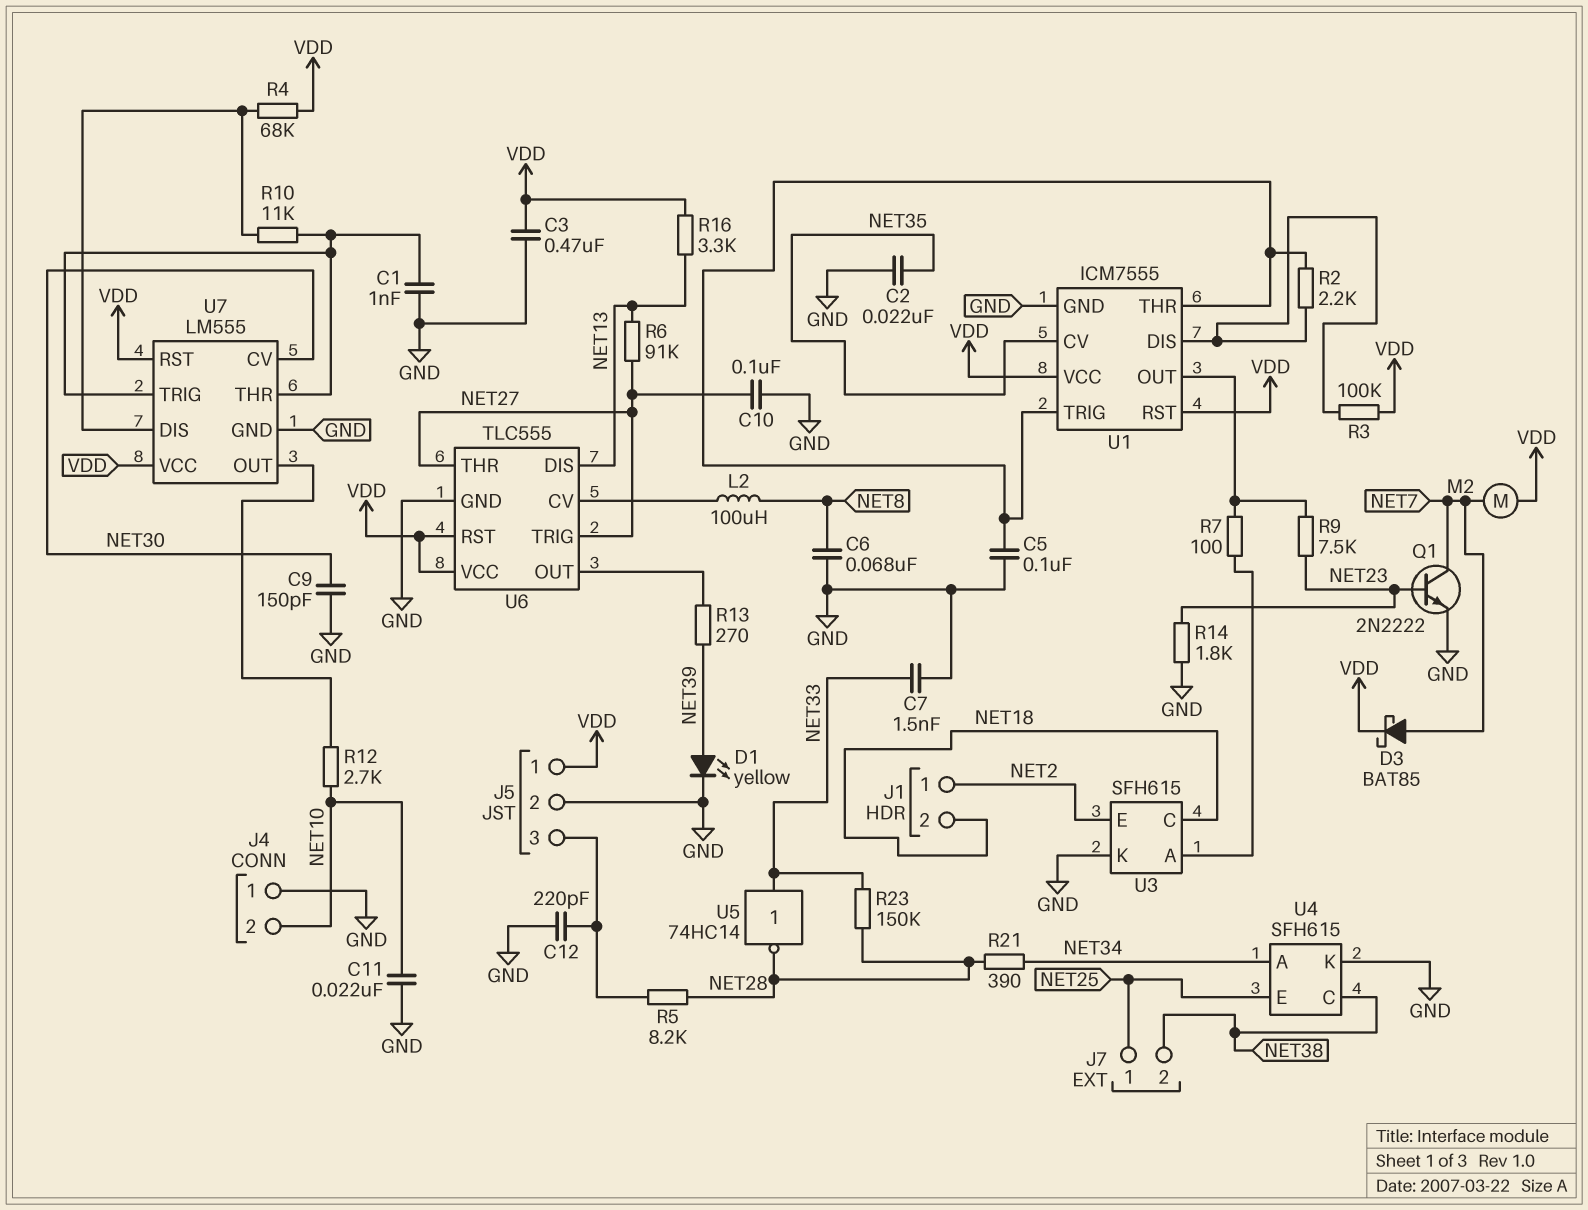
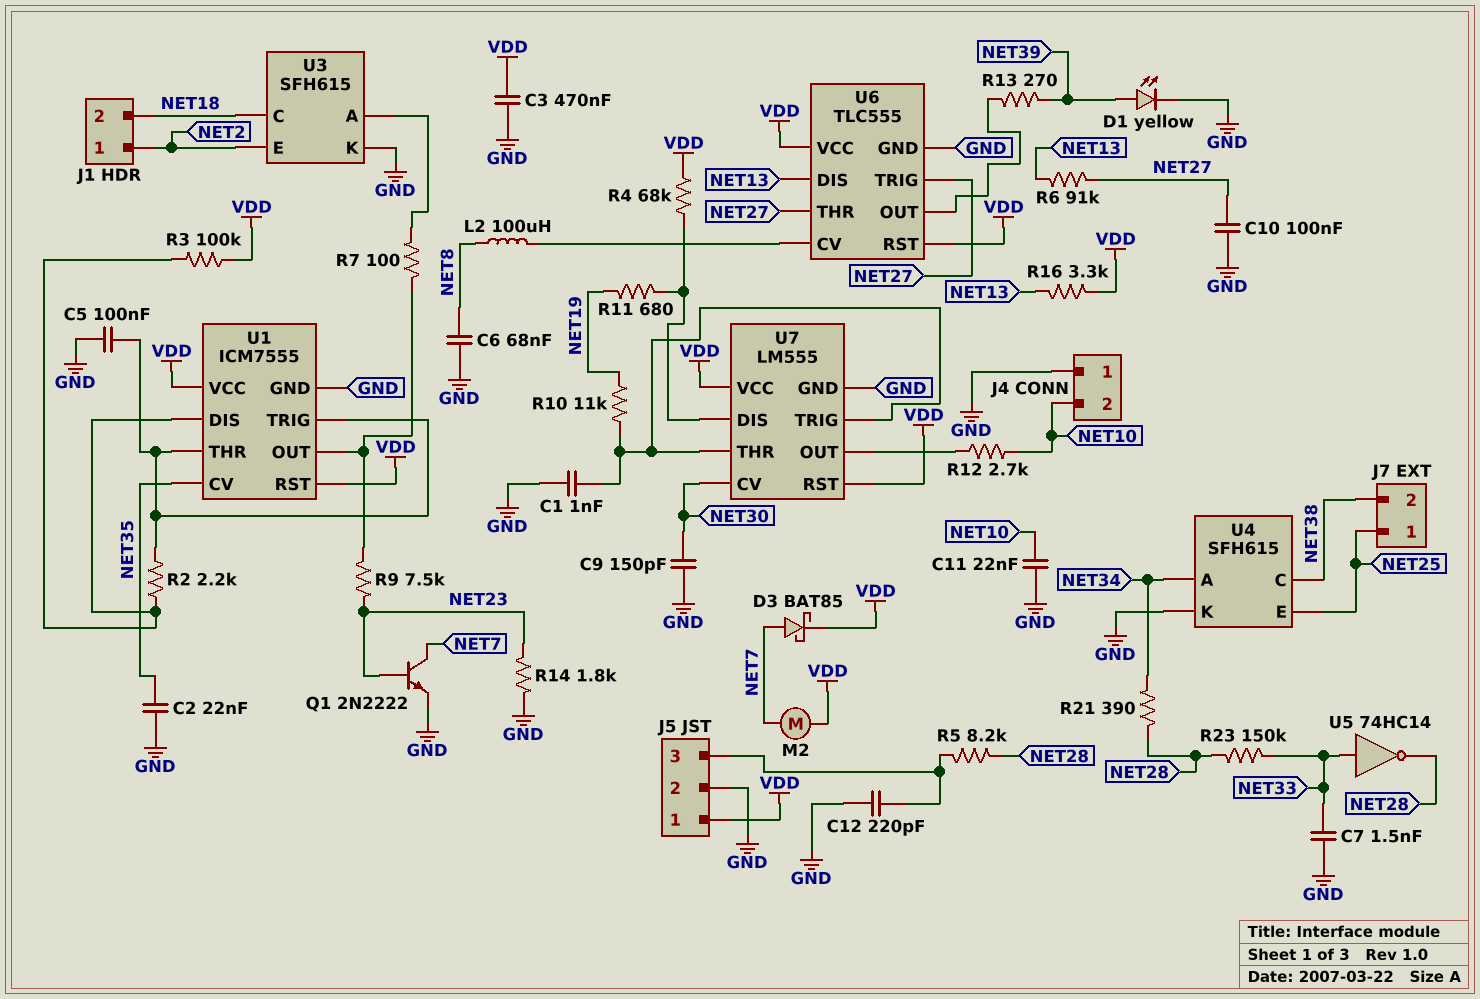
R10: 11k (U7/DIS, U7/THR) -> 11k (NET19, U7/THR)
R11: none -> 680 (NET19, U7/DIS)

